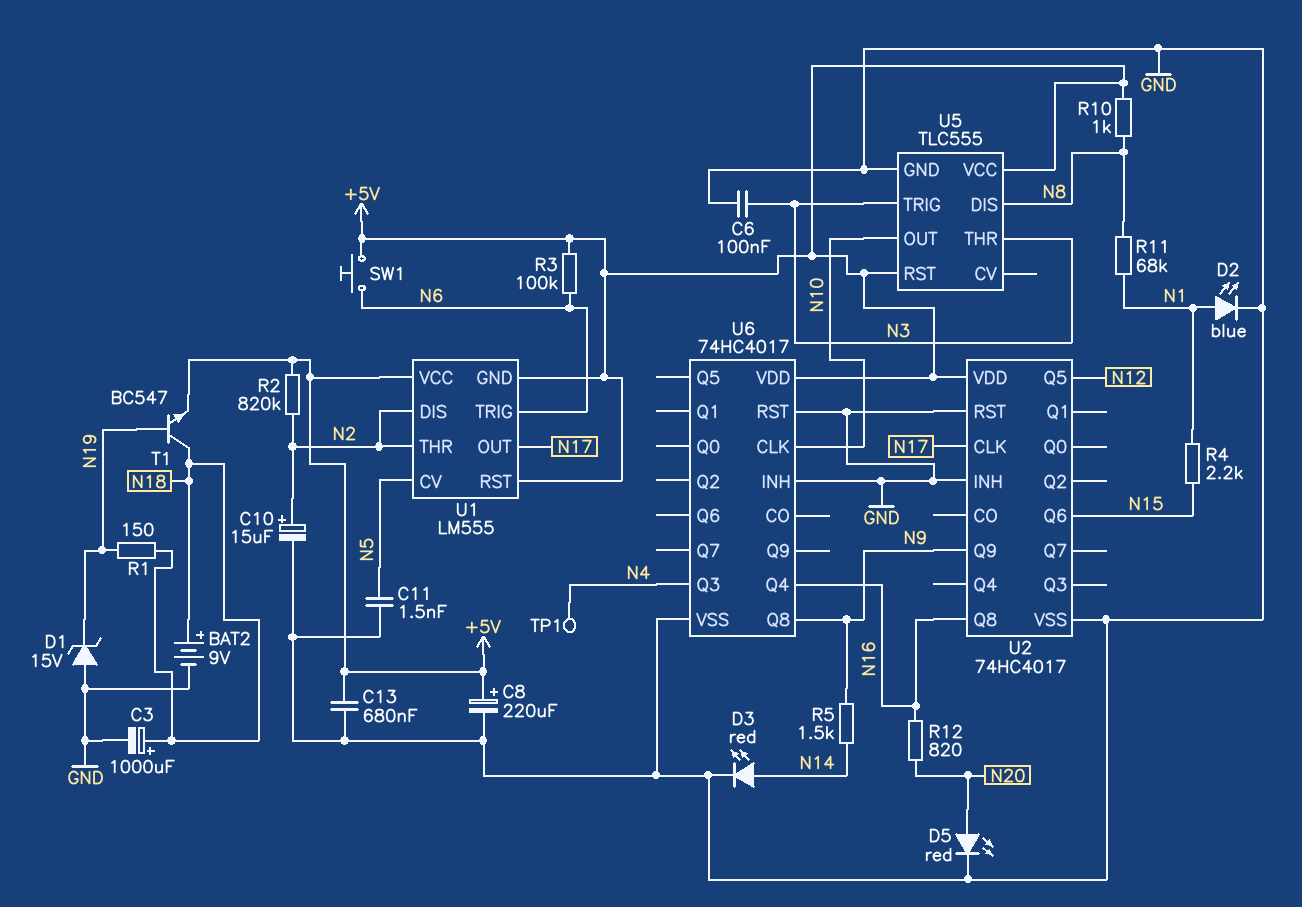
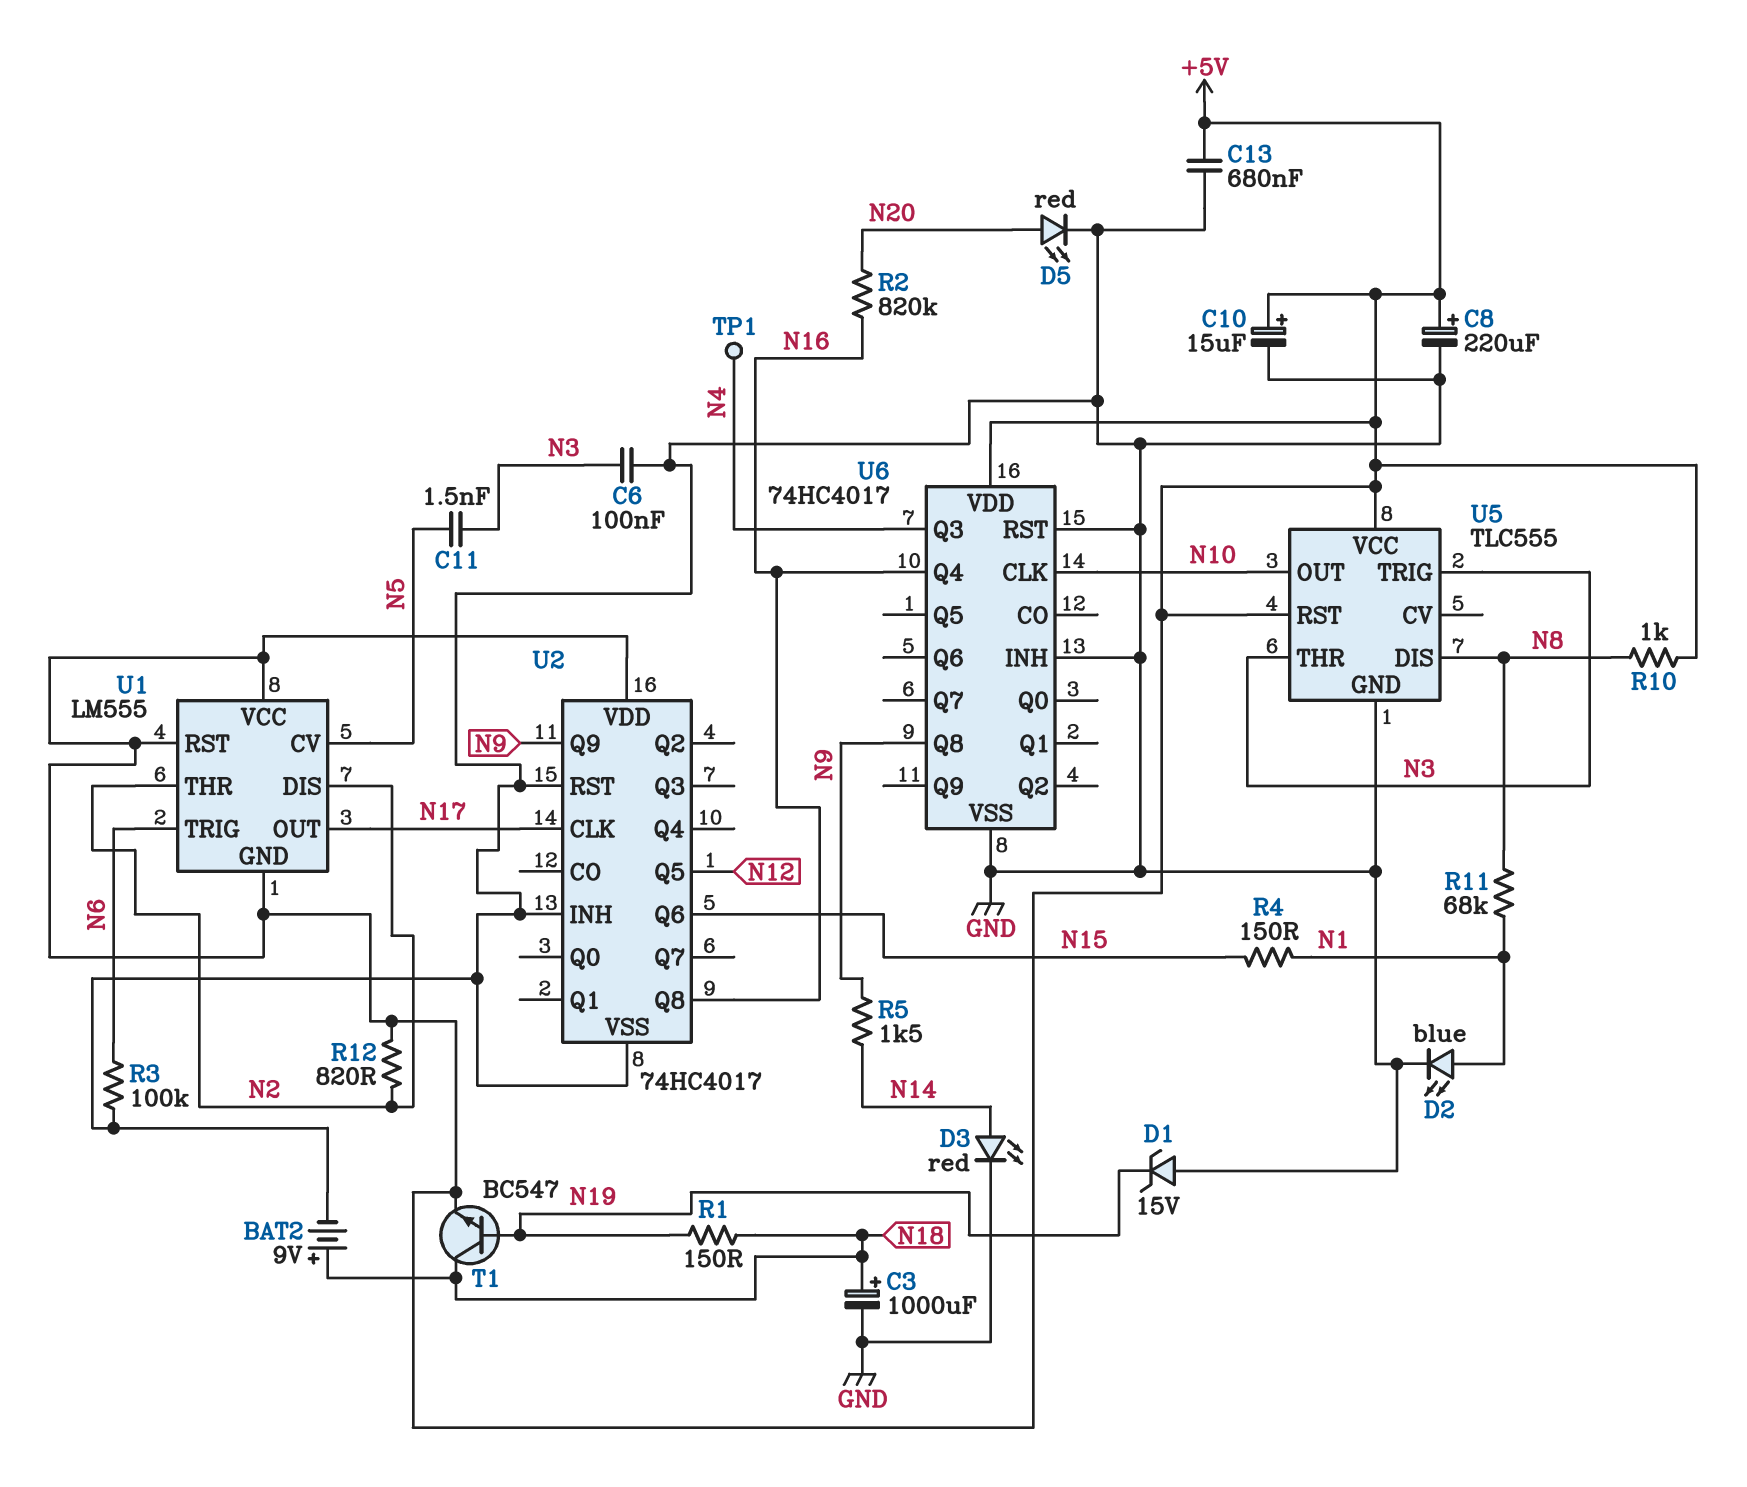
C10: 15uF (plus N2, minus GND) -> 15uF (plus +5V, minus GND)
C11: 1.5nF (GND, N5) -> 1.5nF (N3, N5)
R2: 820k (+5V, N2) -> 820k (N16, N20)
R3: 100k (+5V, N6) -> 100k (GND, N6)
R4: 2.2k (N1, N15) -> 150 (N1, N15)
R12: 820 (N16, N20) -> 820 (+5V, N2)
SW1: button (+5V, N6) -> none

